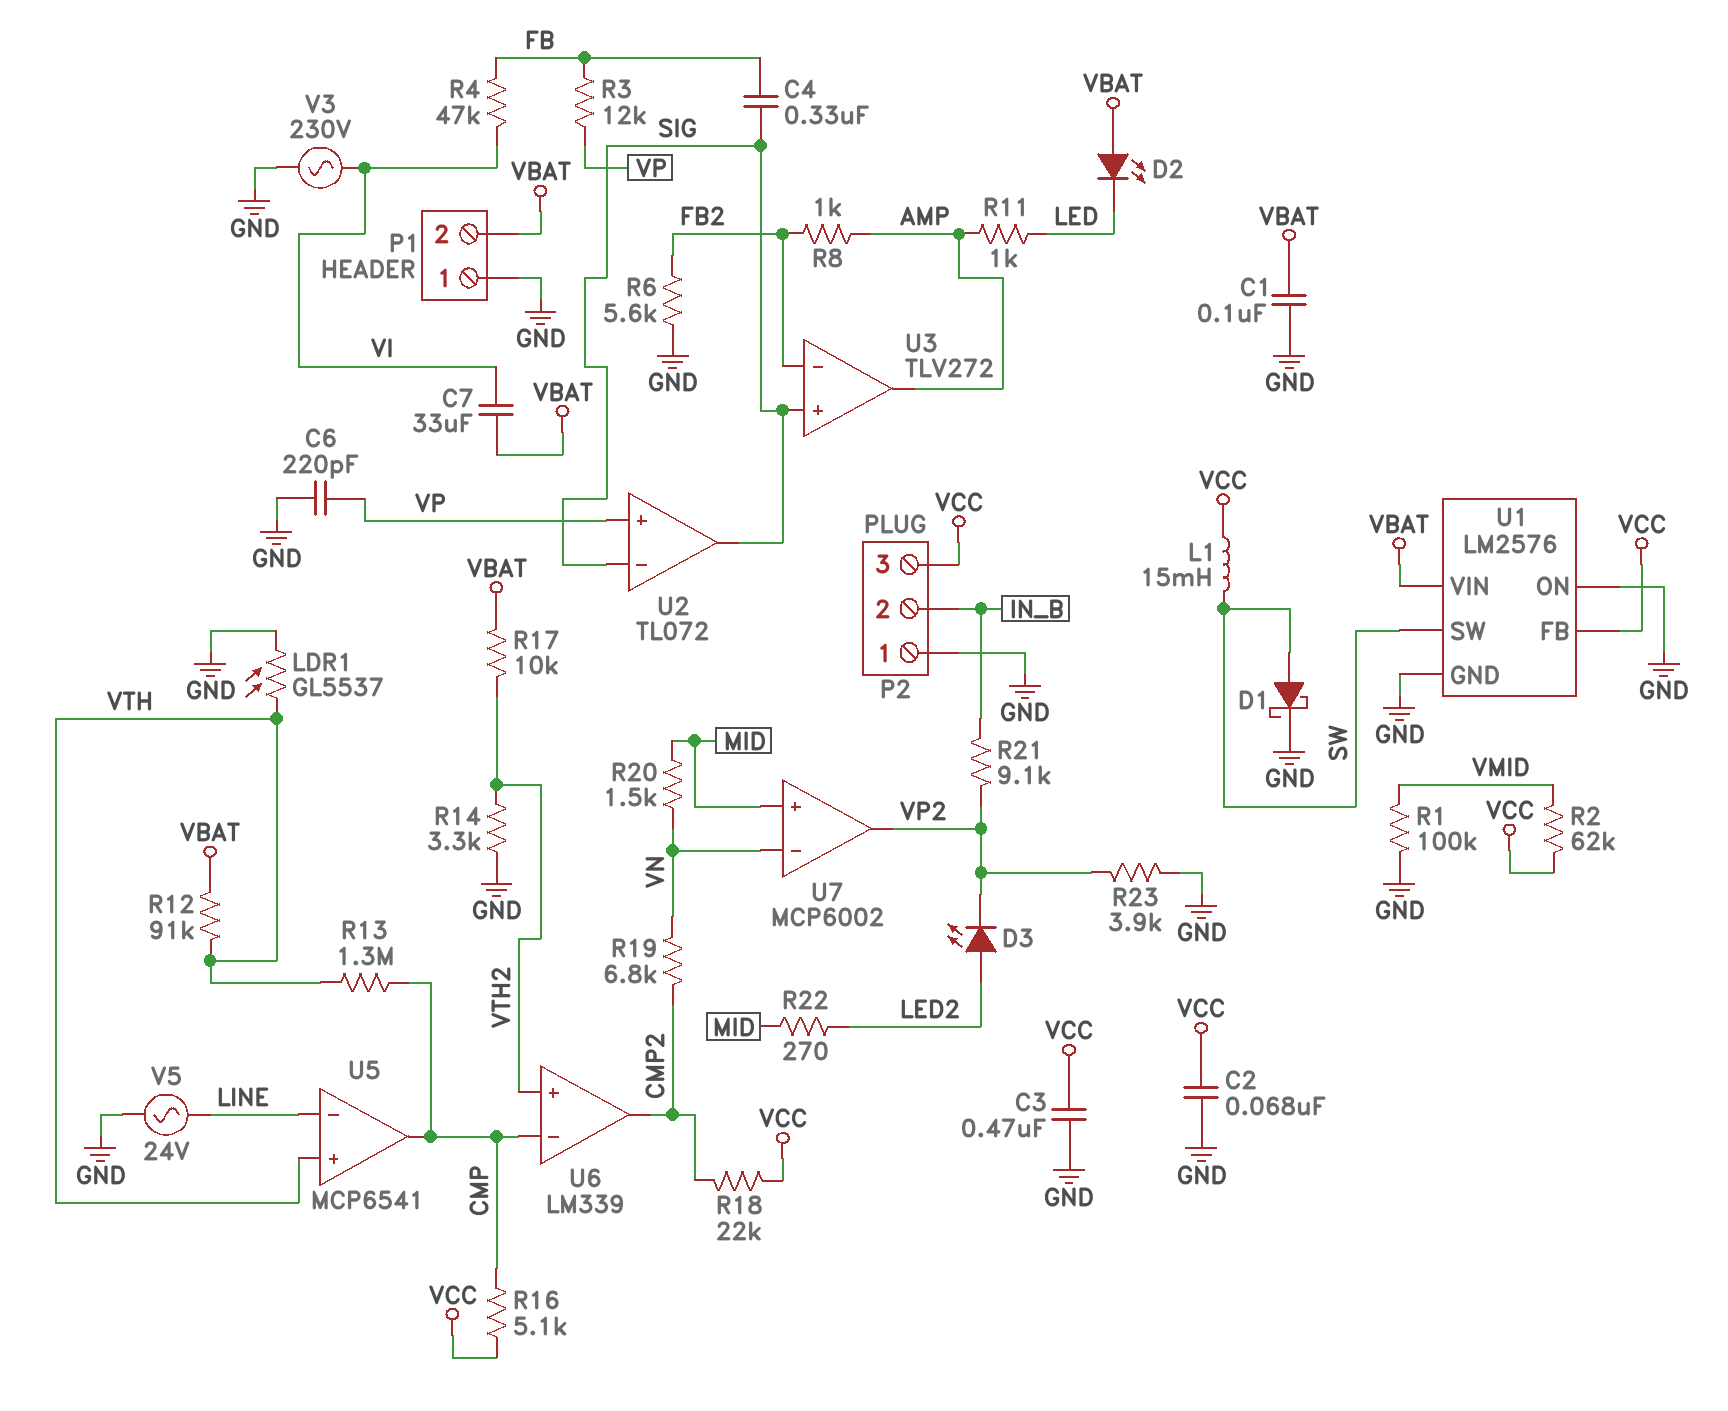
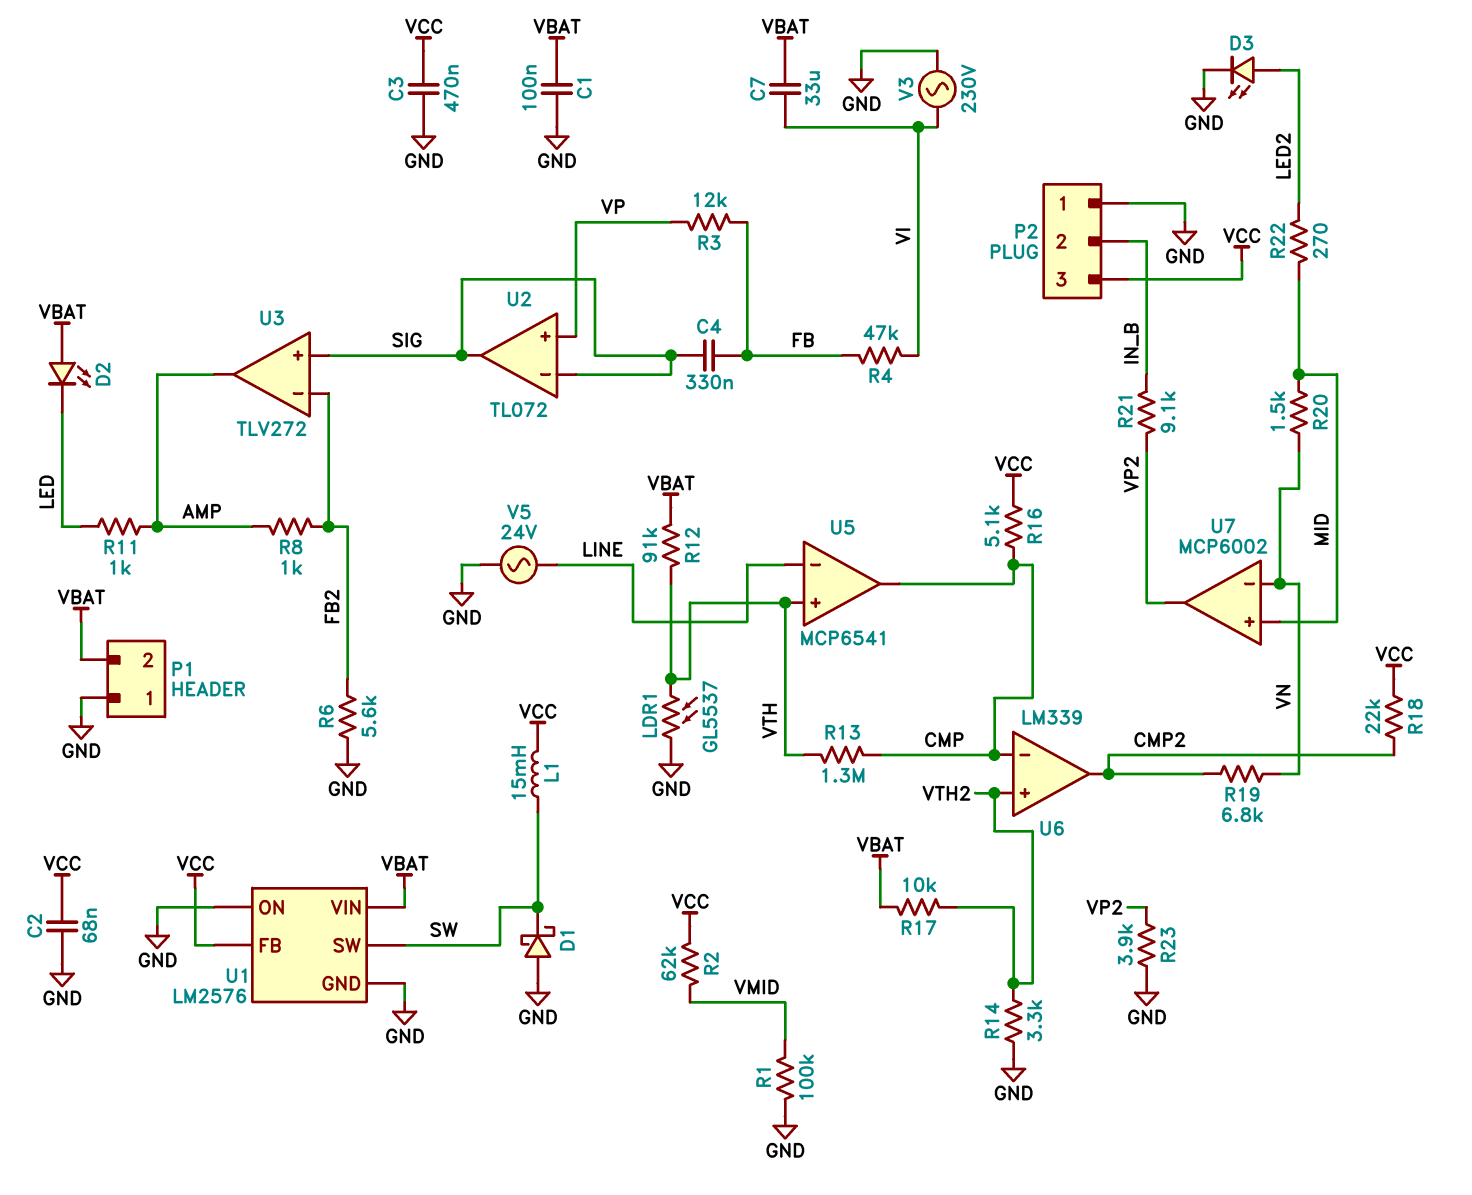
C6: 220pF (GND, VP) -> none
D1: schottky (A SW, K GND) -> schottky (A GND, K SW)
D3: LED (A LED2, K VP2) -> LED (A LED2, K GND)

